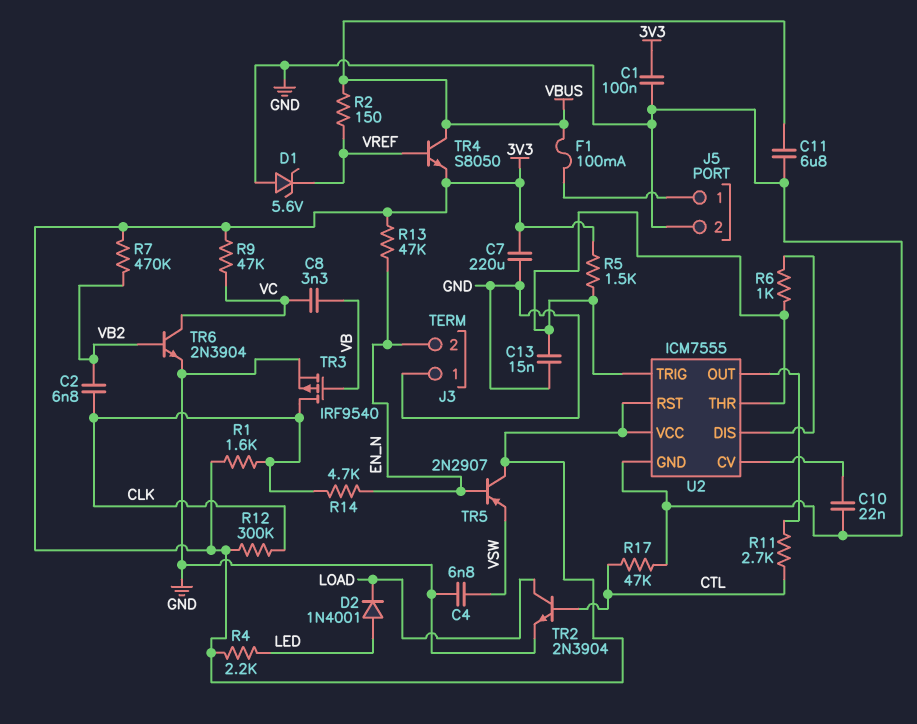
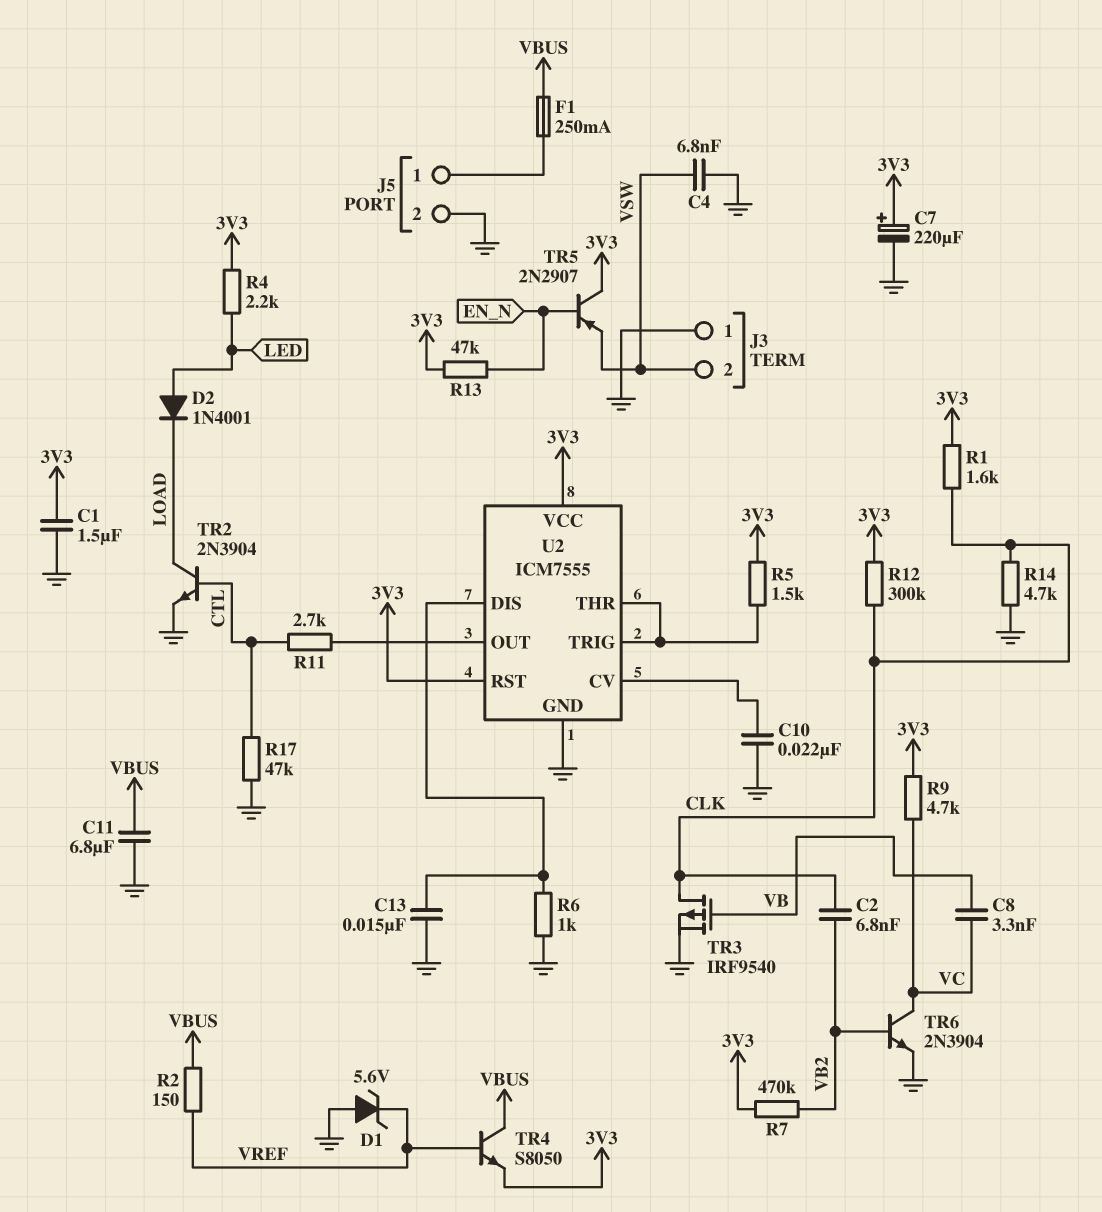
C1: 100nF (3V3, GND) -> 1.5uF (3V3, GND)
C7: 220uF (3V3, GND) -> 220uF (plus 3V3, minus GND)
C13: 15nF (GND, U2/THR) -> 15nF (GND, U2/DIS)
F1: 100mA (J5/1, VBUS) -> 250mA (J5/1, VBUS)
J3 pin 2: EN_N -> VSW
R6: 1k (U2/DIS, U2/THR) -> 1k (GND, U2/DIS)
R9: 47k (3V3, VC) -> 4.7k (3V3, VC)
R14: 4.7k (CLK, EN_N) -> 4.7k (CLK, GND)

